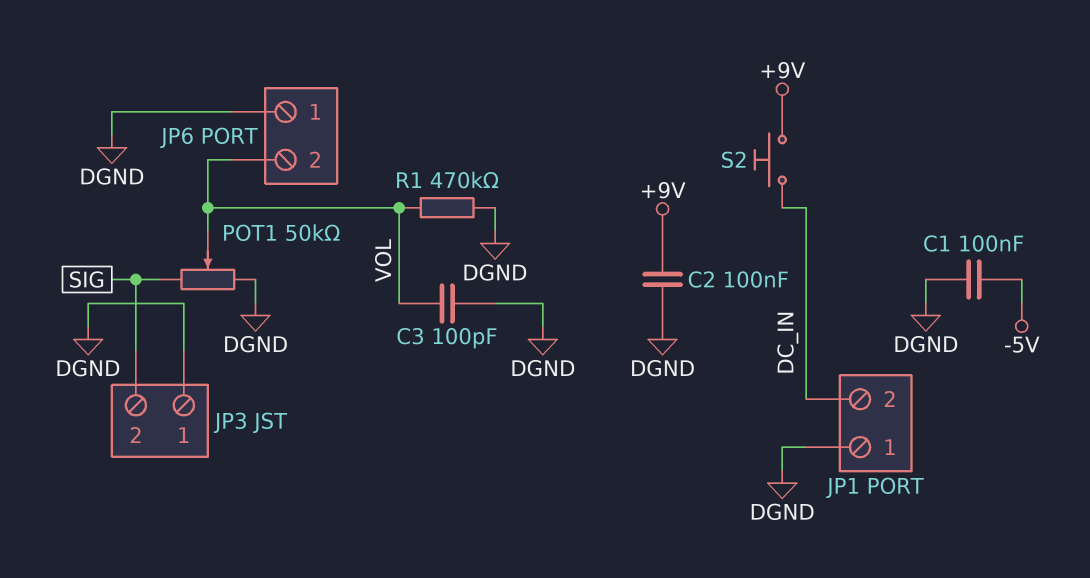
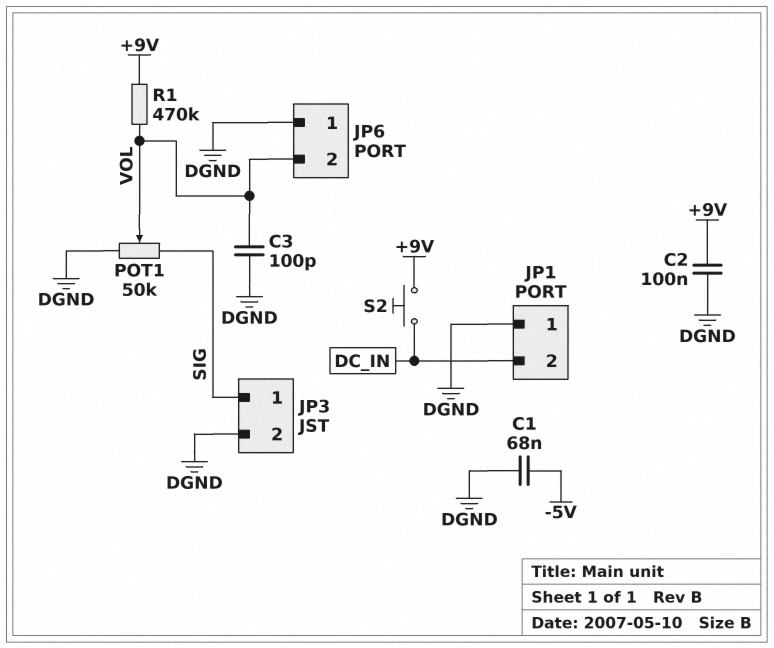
C1: 100nF (-5V, DGND) -> 68nF (-5V, DGND)
JP3 pin 1: DGND -> SIG
JP3 pin 2: SIG -> DGND
R1: 470k (DGND, VOL) -> 470k (+9V, VOL)

